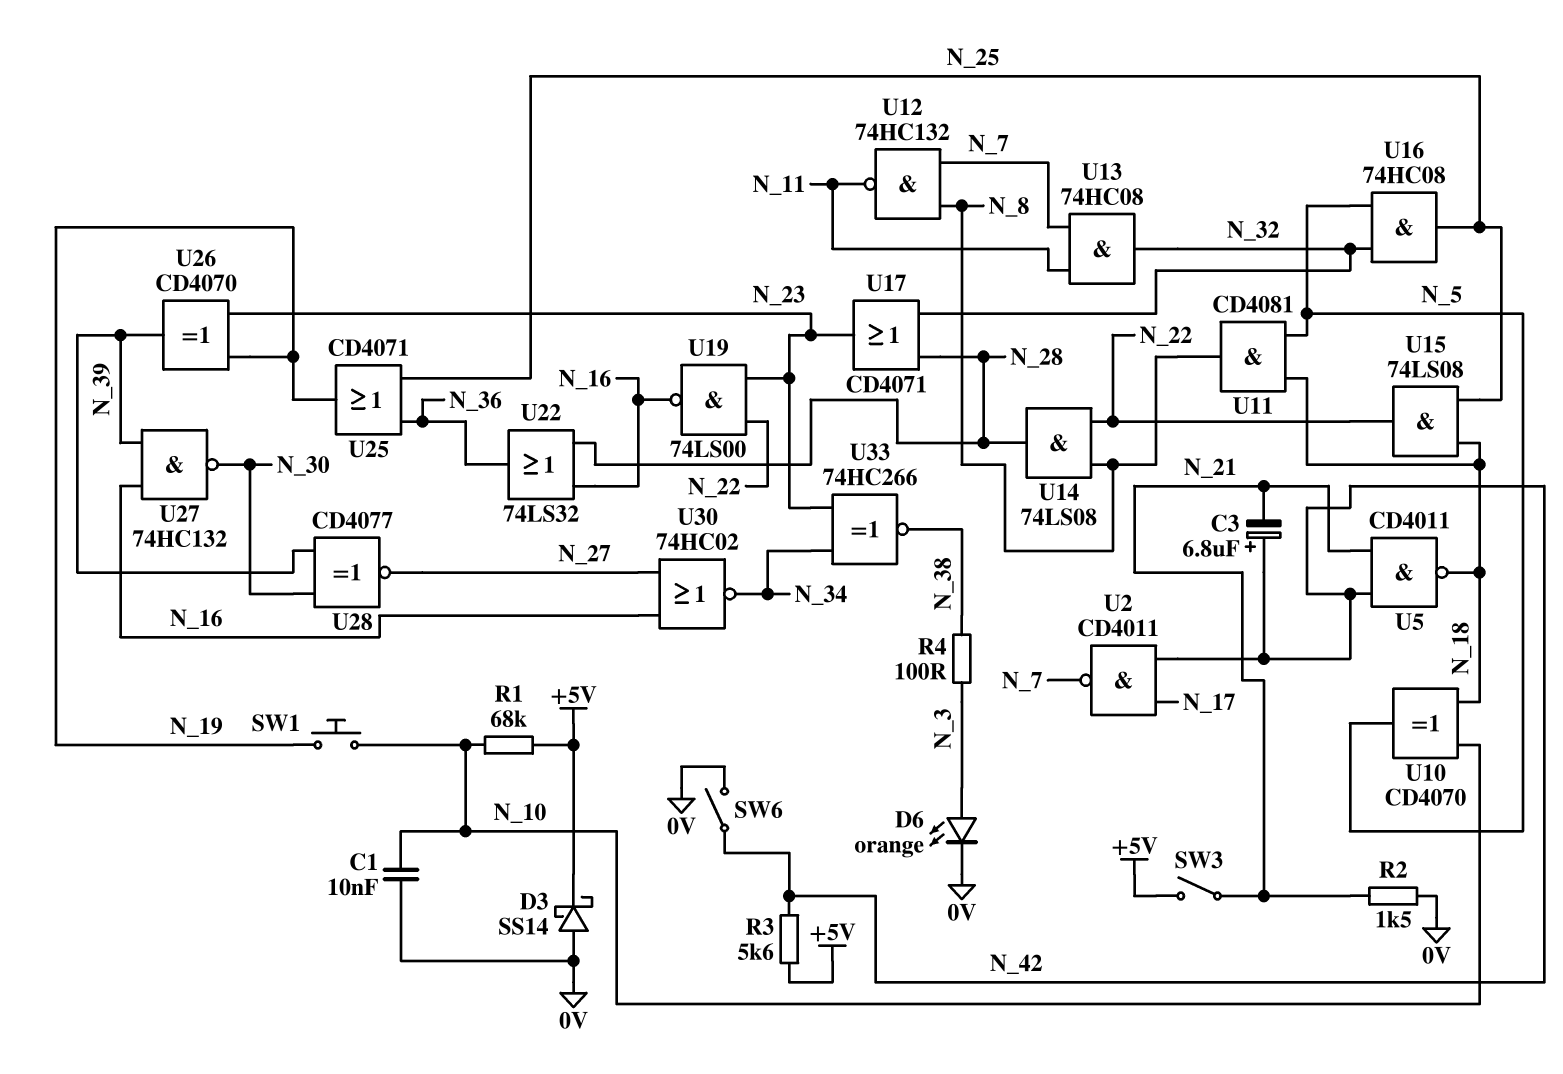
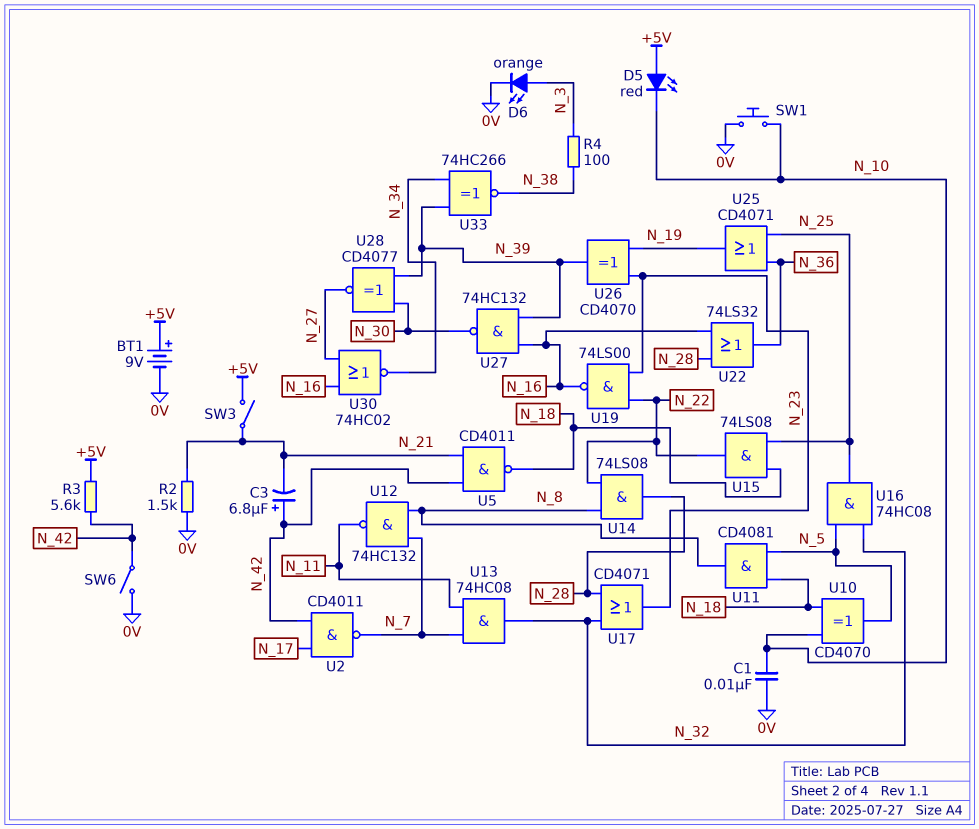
BT1: none -> 9V (plus +5V, minus 0V)
D3: schottky SS14 (A 0V, K +5V) -> none
D5: none -> LED red (A +5V, K N_10)
R1: 68k (+5V, N_10) -> none
SW1: button (N_10, N_19) -> button (0V, N_10)
U33: XNOR 74HC266 (in N_23, in N_34, out N_38) -> XNOR 74HC266 (in N_34, in N_39, out N_38)

